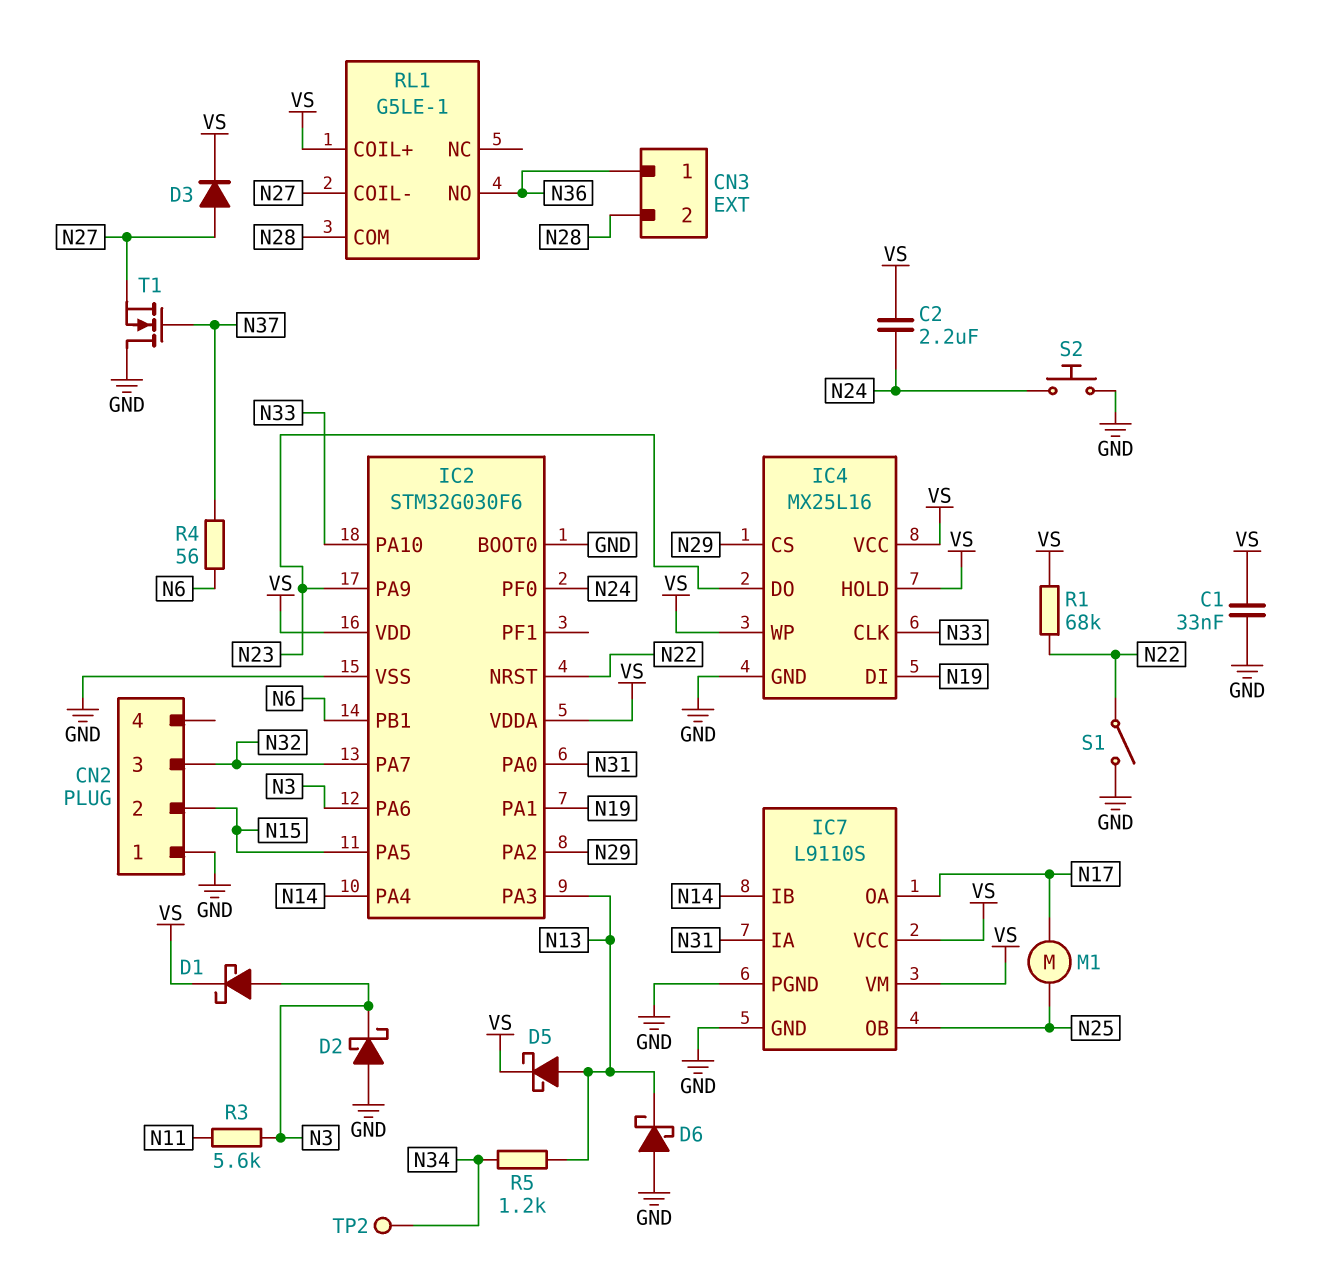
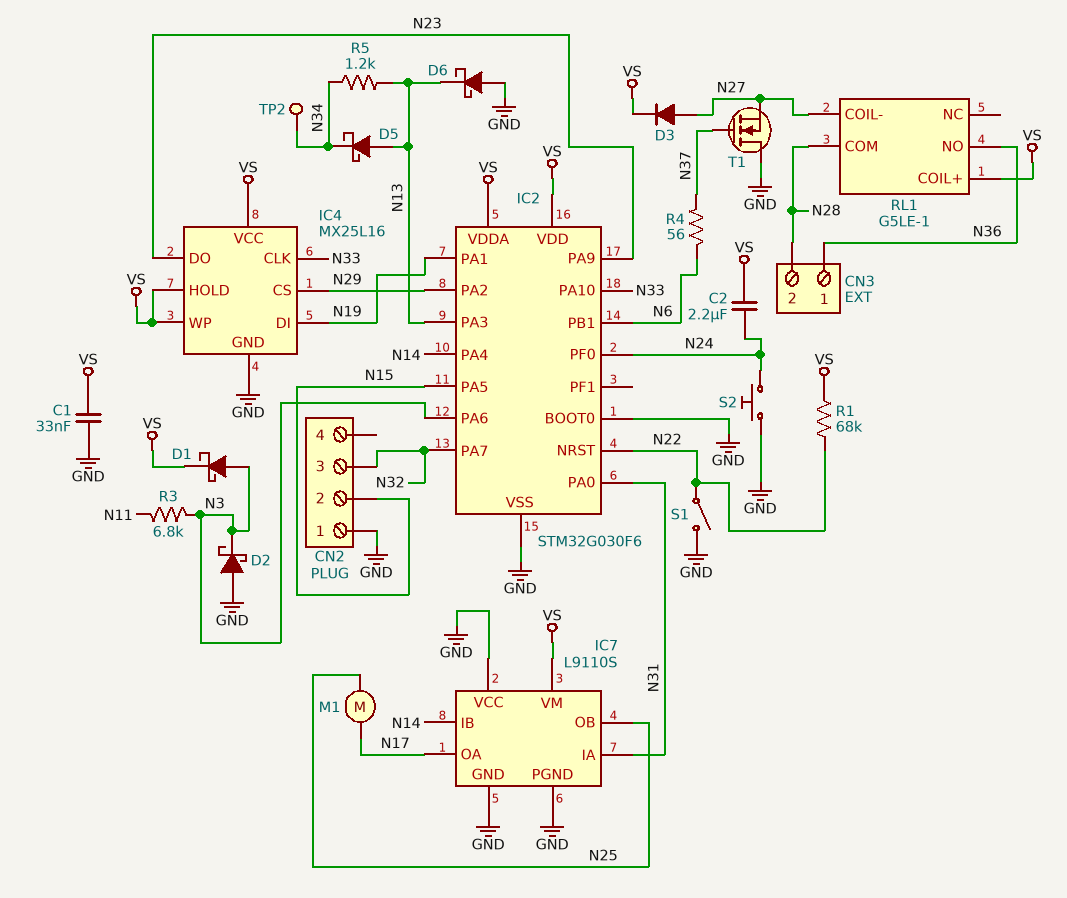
D5: schottky (A N13, K VS) -> schottky (A N13, K N34)
IC7 pin VCC: VS -> GND
R3: 5.6k (N3, N11) -> 6.8k (N3, N11)

